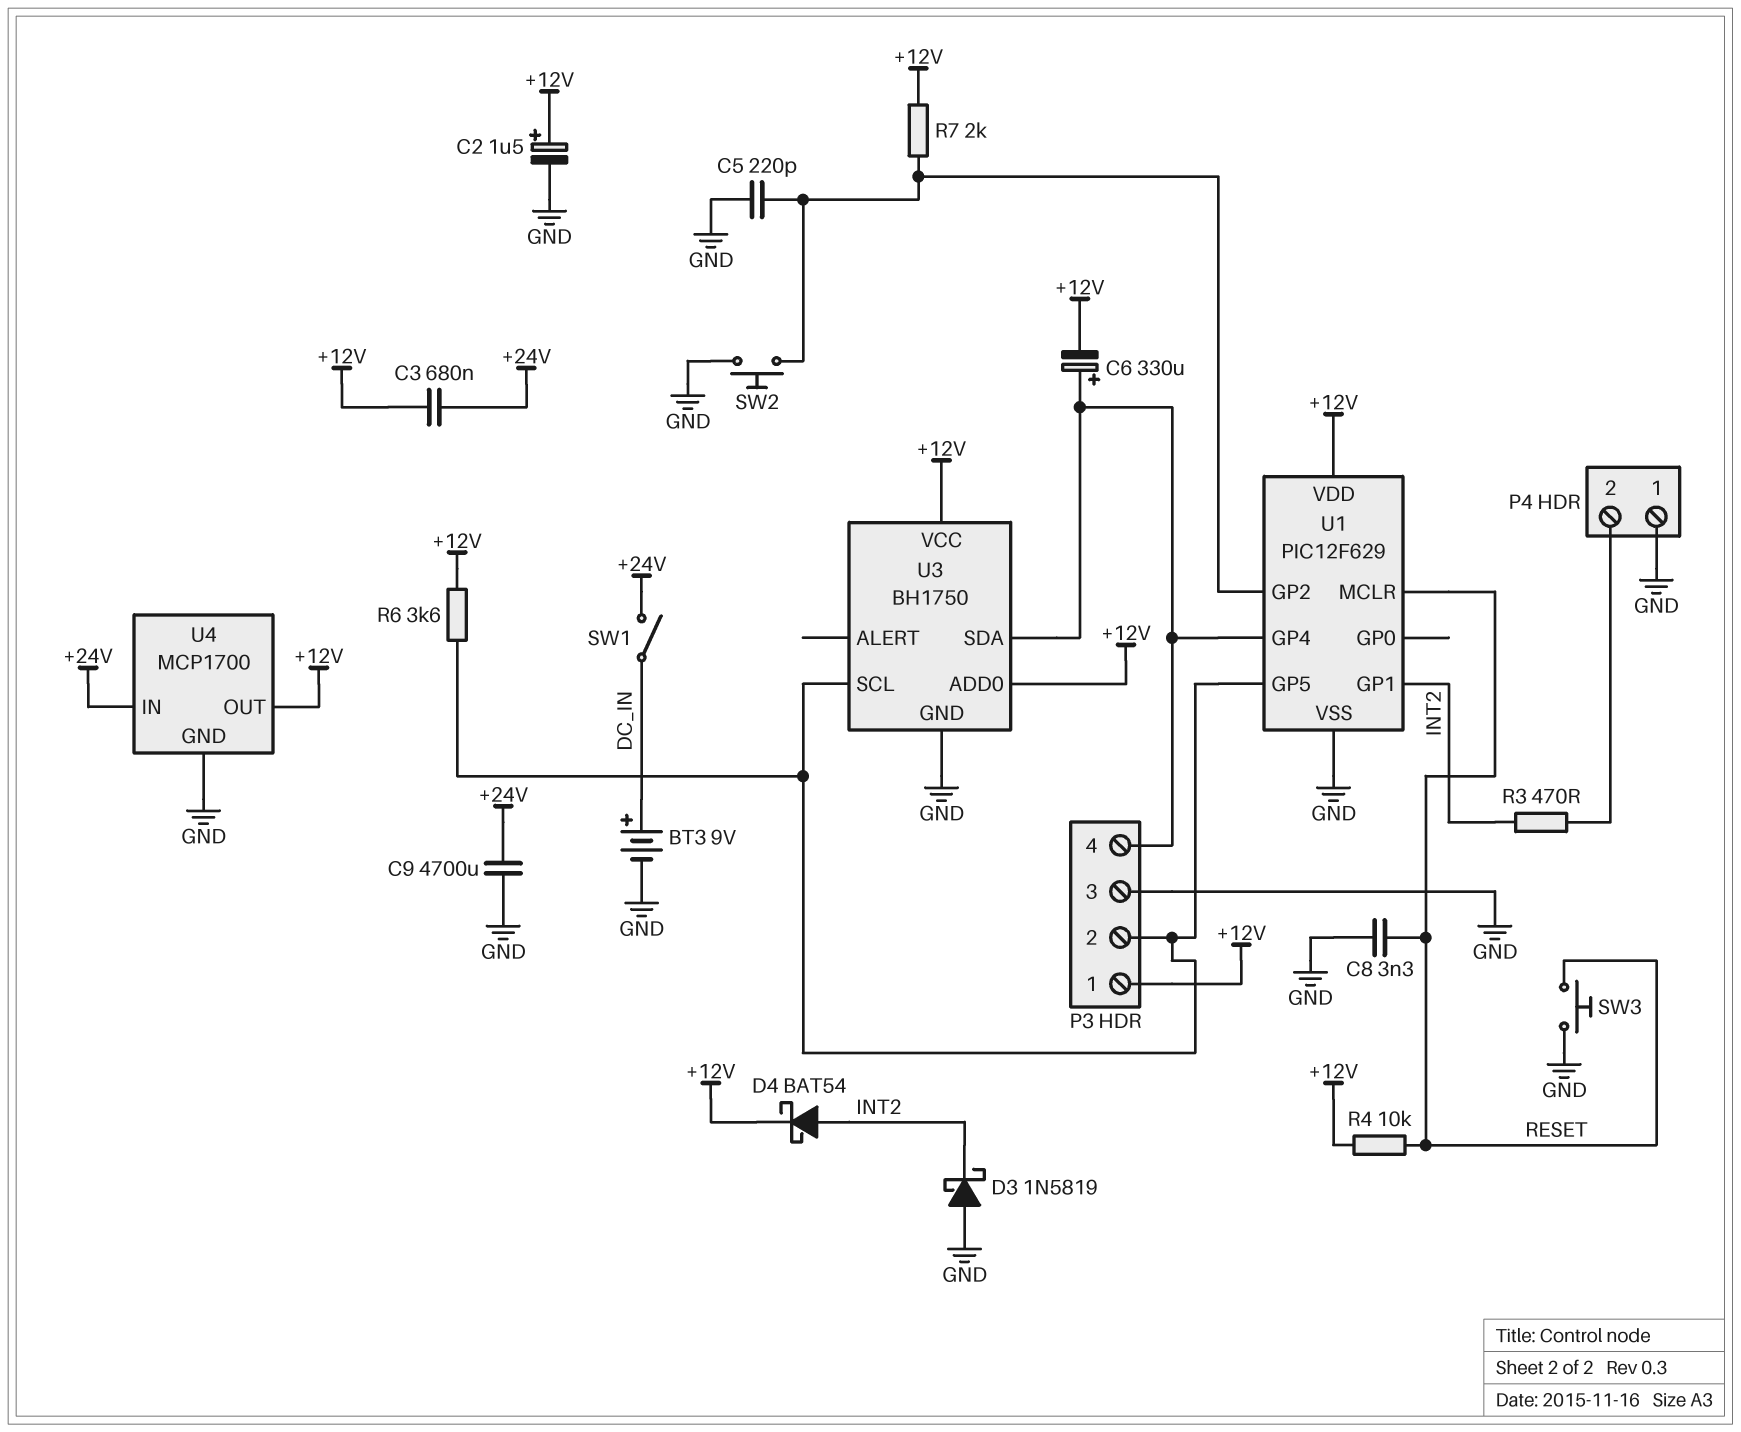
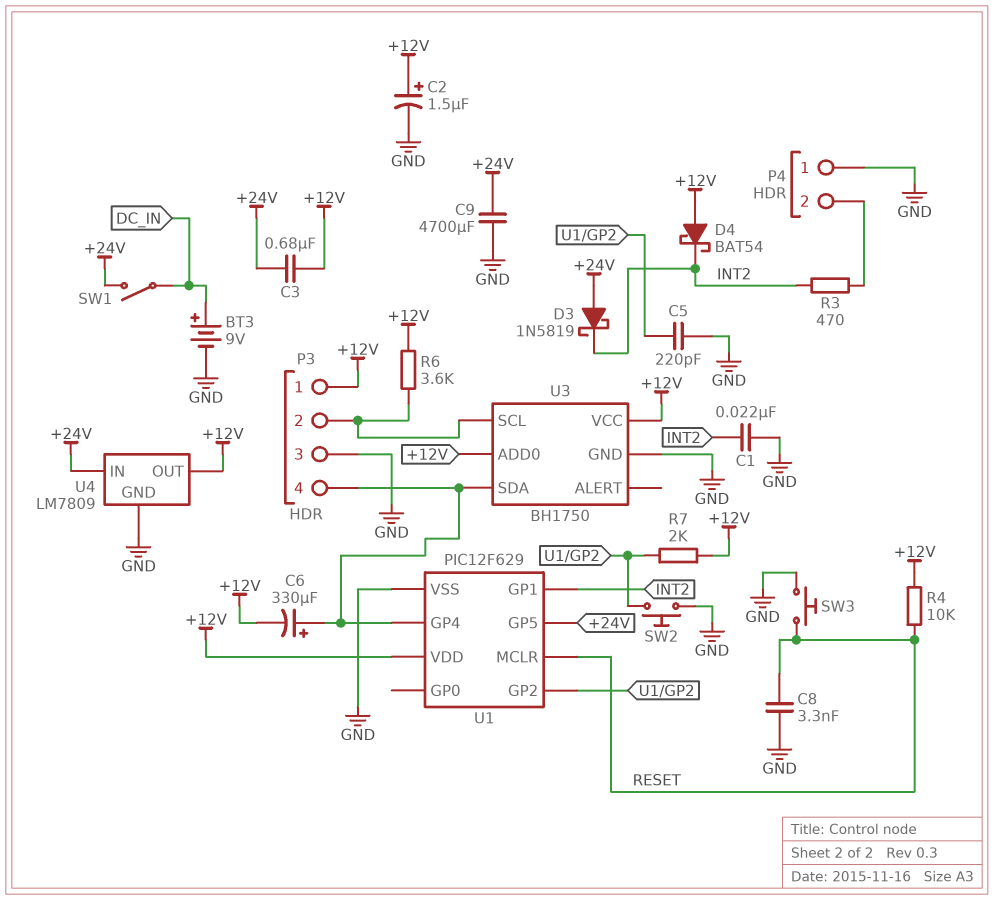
C1: none -> 22nF (GND, INT2)
D3: schottky 1N5819 (A GND, K INT2) -> schottky 1N5819 (A +24V, K INT2)
D4: schottky BAT54 (A INT2, K +12V) -> schottky BAT54 (A +12V, K INT2)
U1 pin GP5: P3/2 -> +24V
U4: MCP1700 -> LM7809

